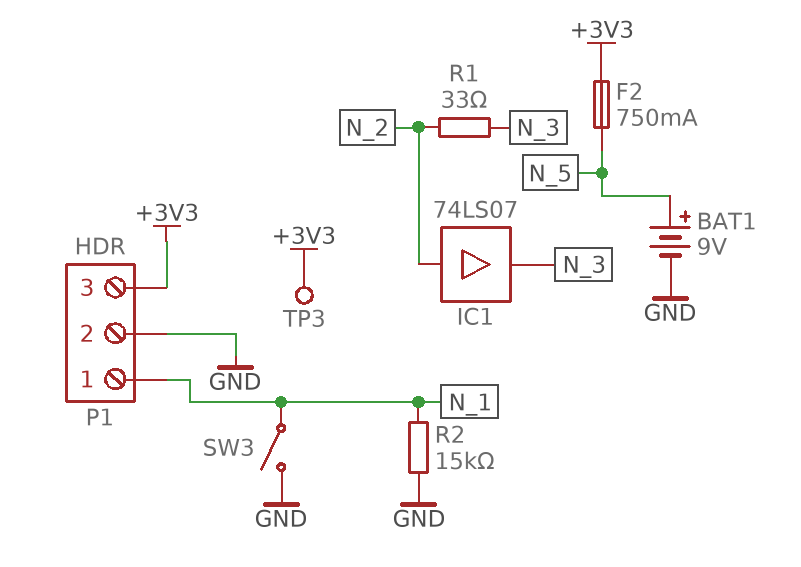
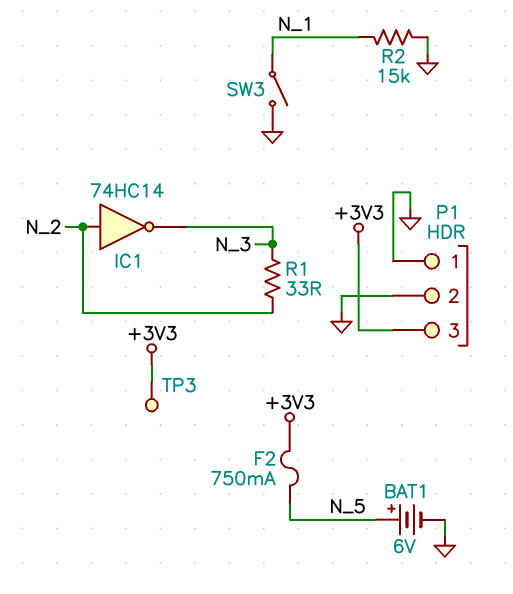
BAT1: 9V (plus N_5, minus GND) -> 6V (plus N_5, minus GND)
IC1: buffer 74LS07 (in N_2, out N_3) -> NOT 74HC14 (in N_2, out N_3)
P1 pin 1: N_1 -> GND

